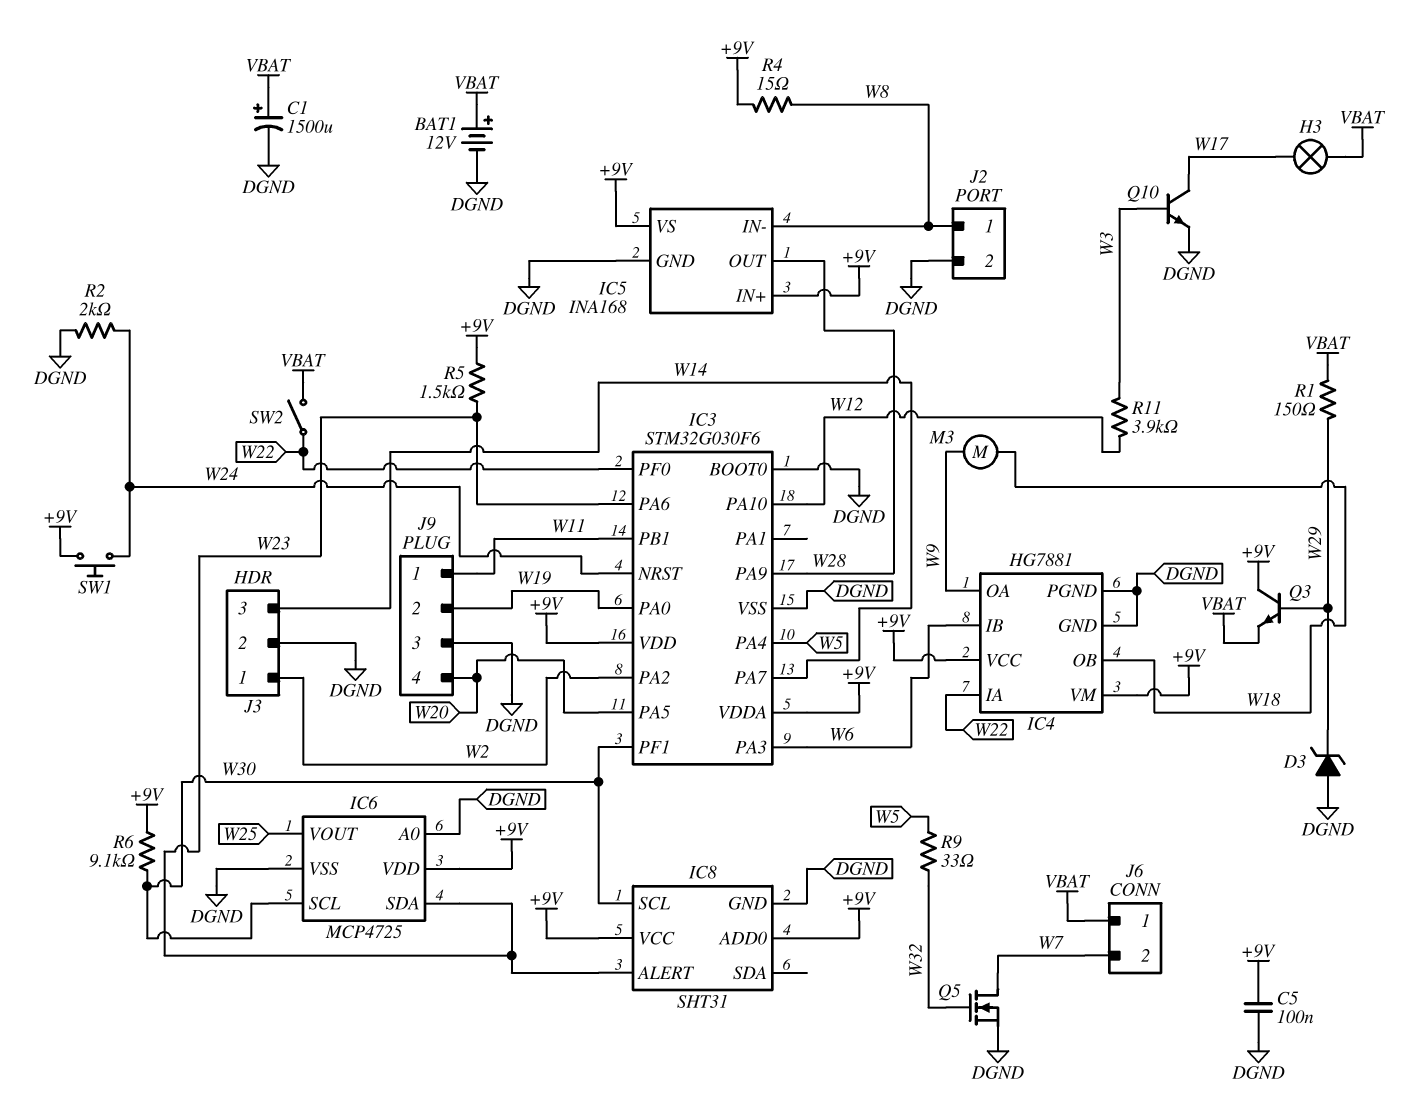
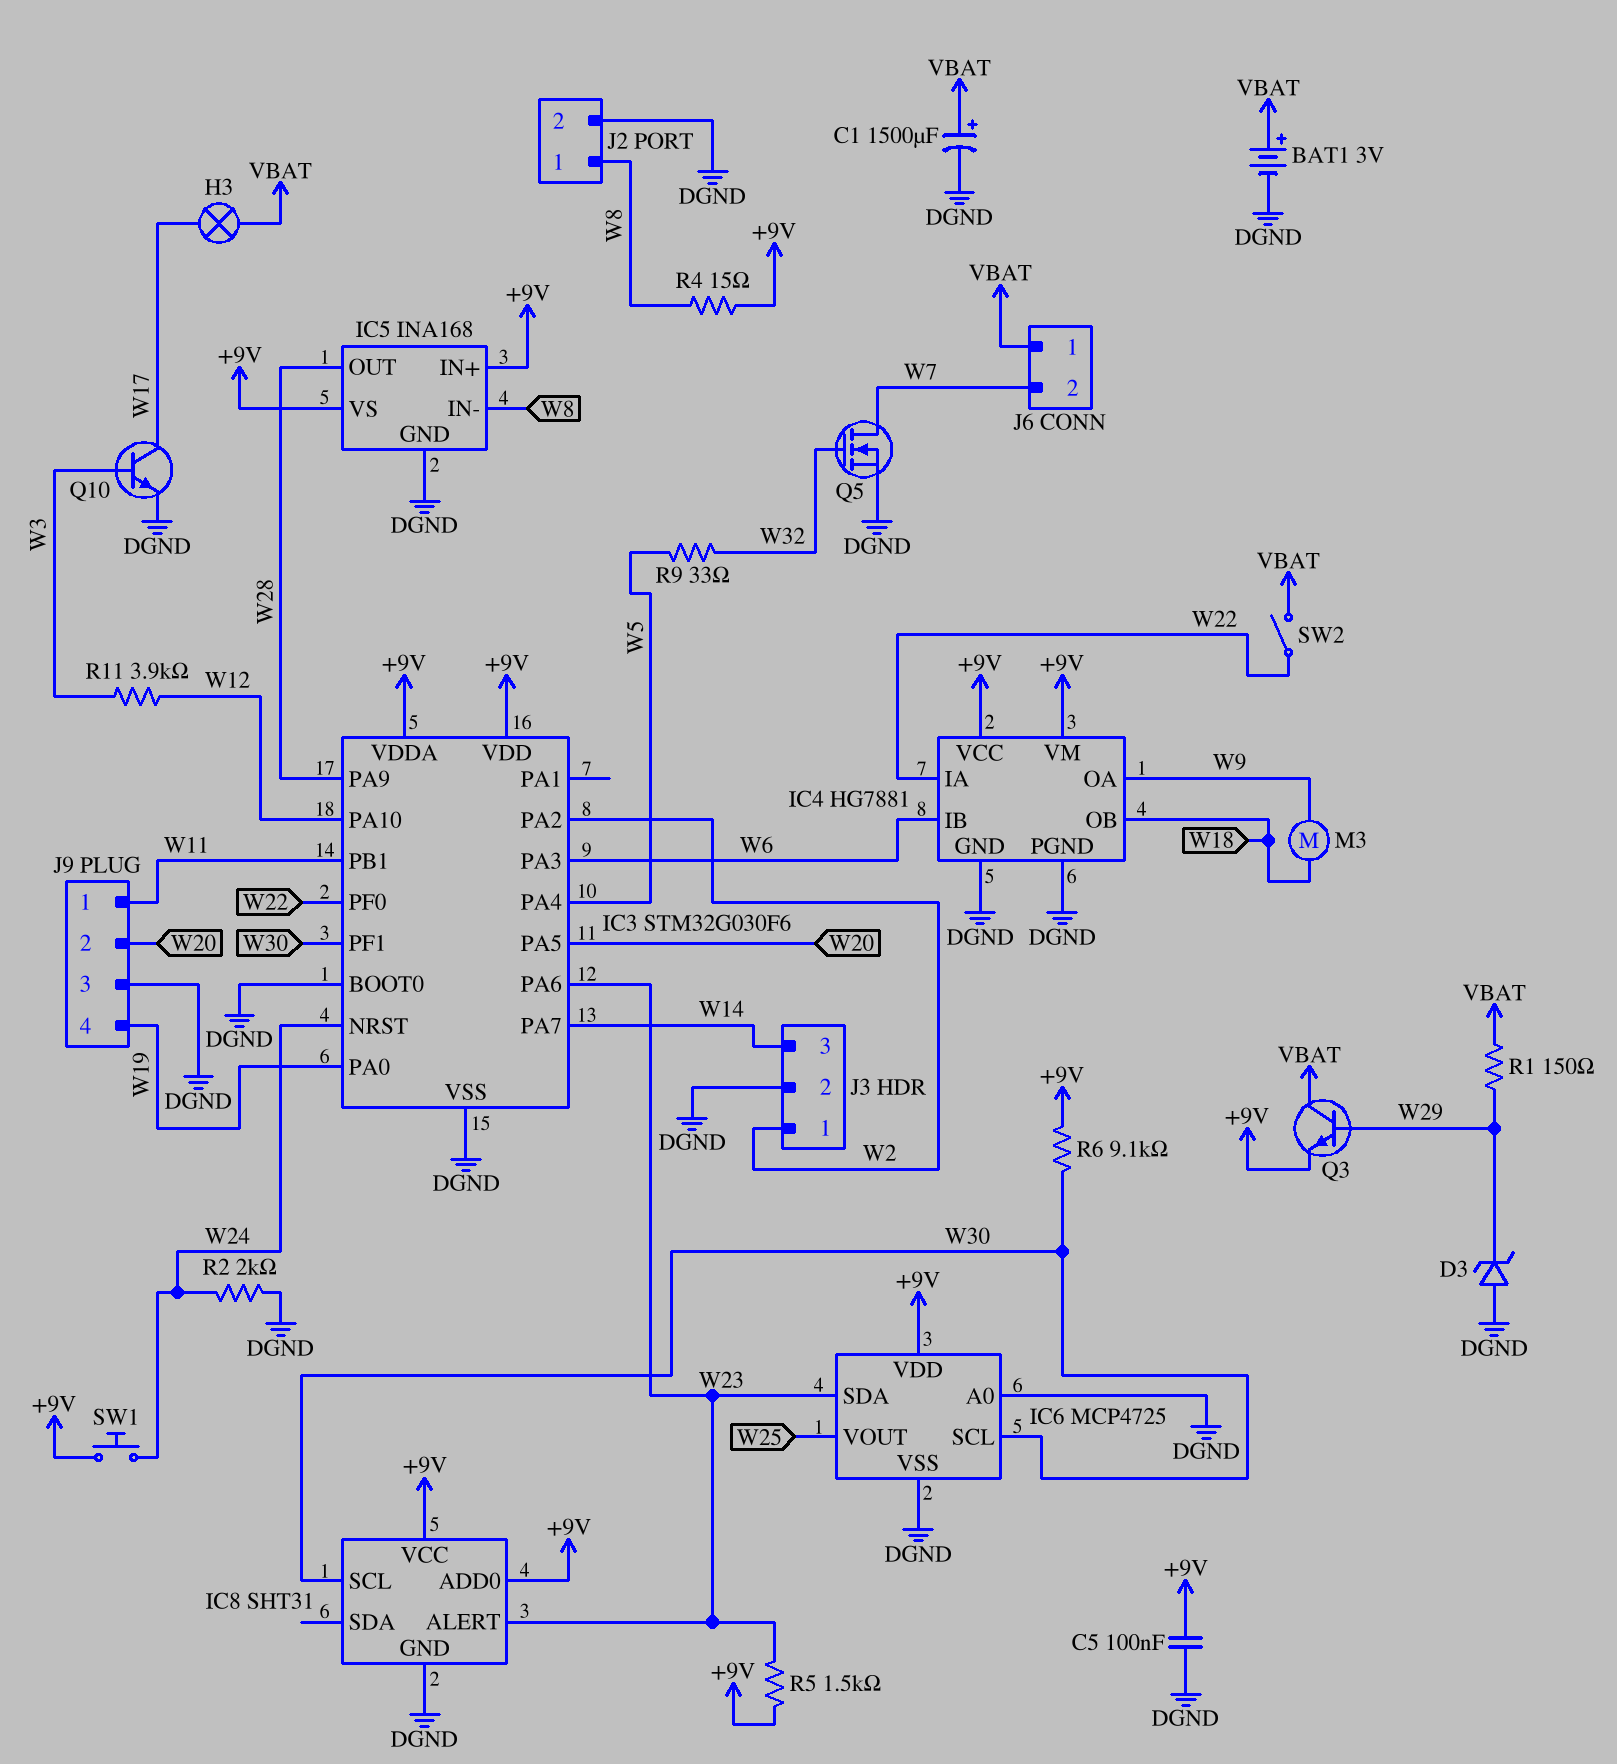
BAT1: 12V (plus VBAT, minus DGND) -> 3V (plus VBAT, minus DGND)
J9 pin 2: W19 -> W20
J9 pin 4: W20 -> W19
Q3: NPN (B W29, C +9V, E VBAT) -> NPN (B W29, C VBAT, E +9V)

